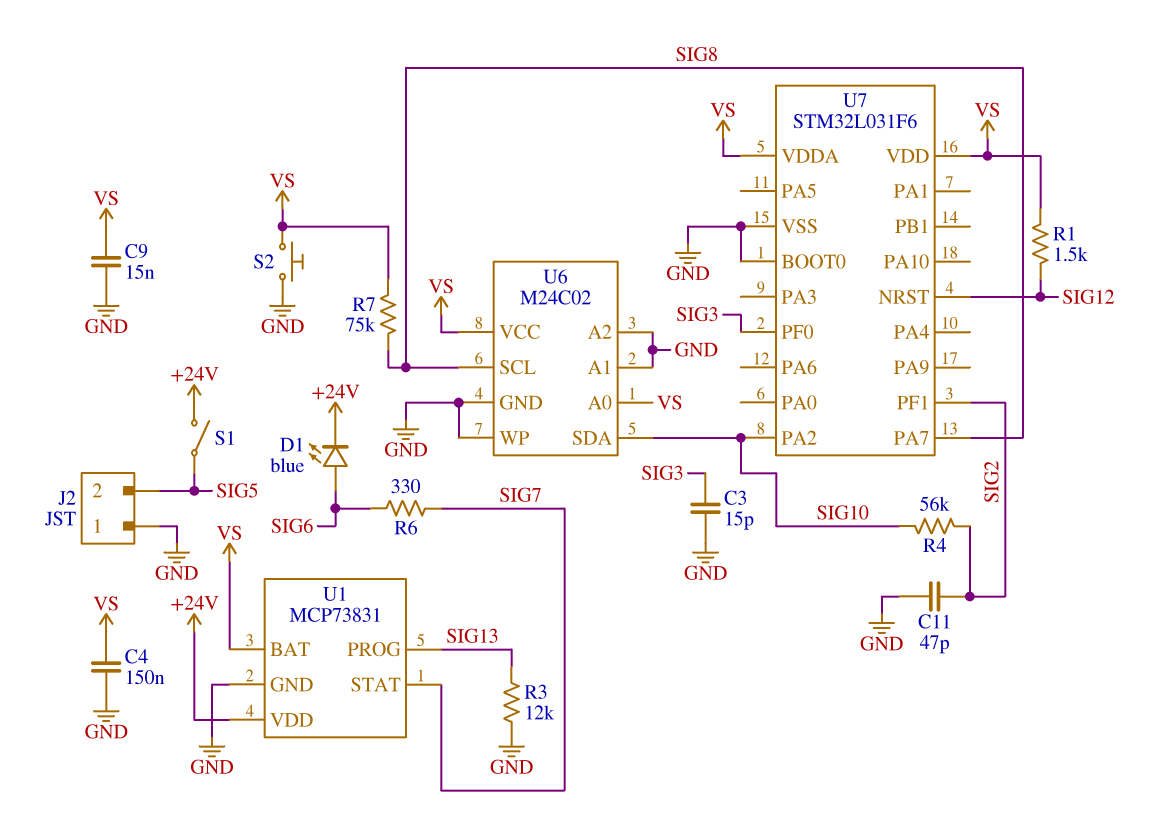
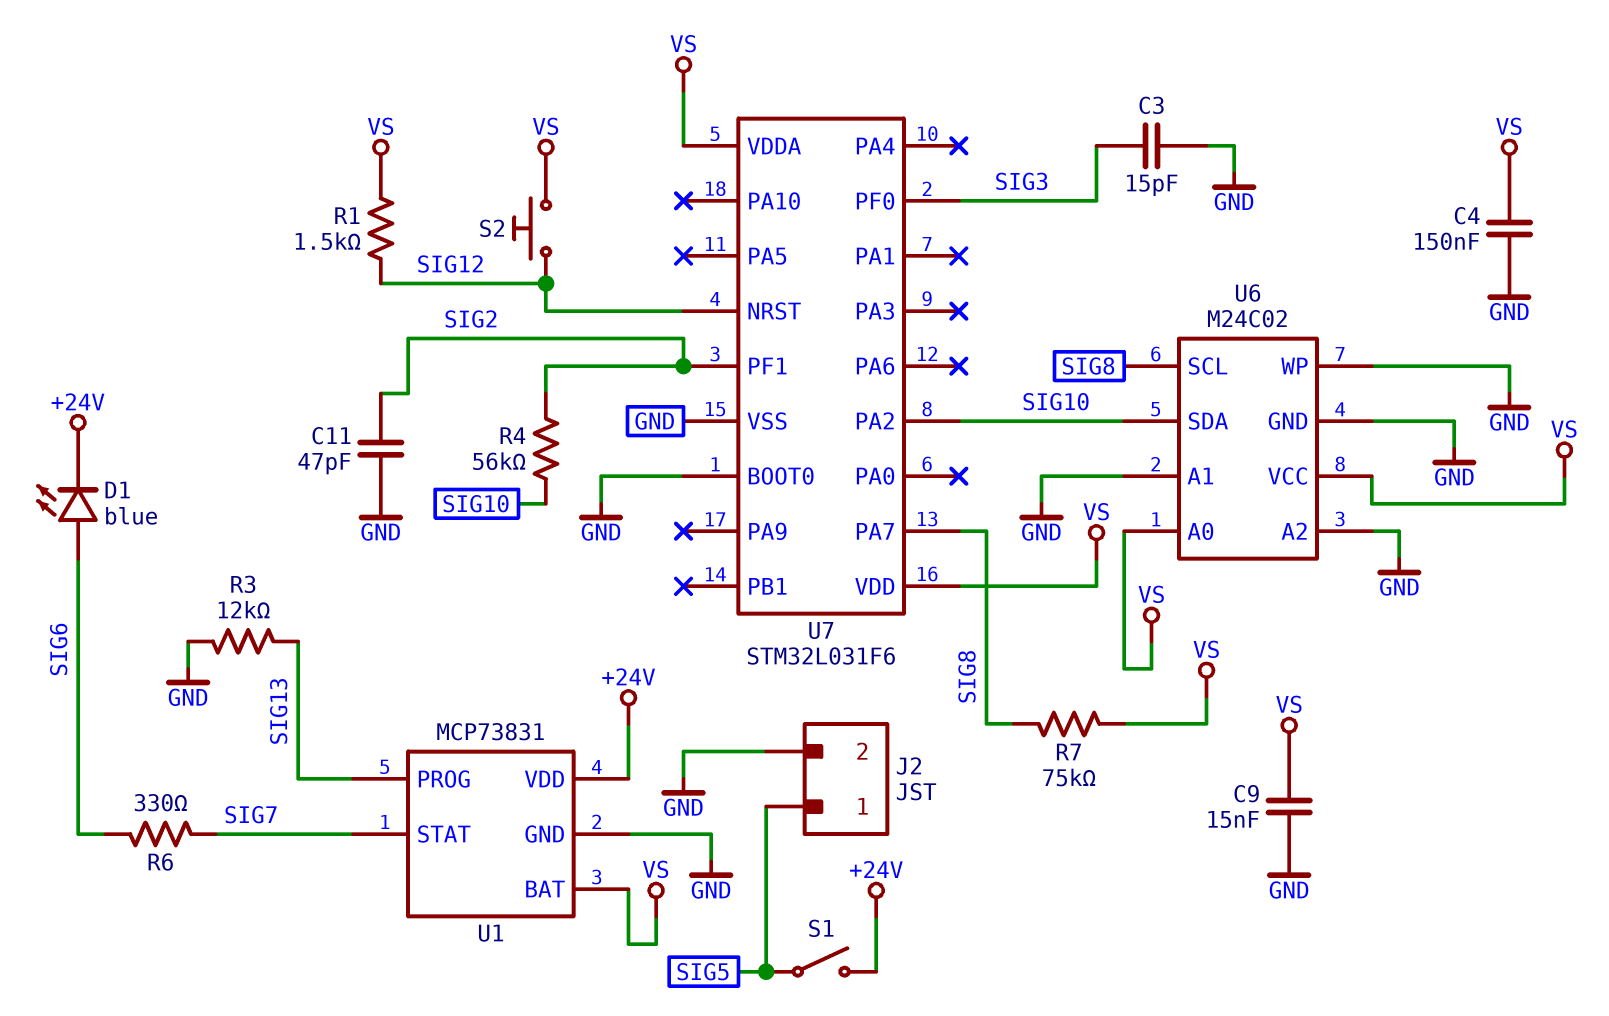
J2 pin 1: GND -> SIG5
J2 pin 2: SIG5 -> GND
S2: button (GND, VS) -> button (SIG12, VS)

